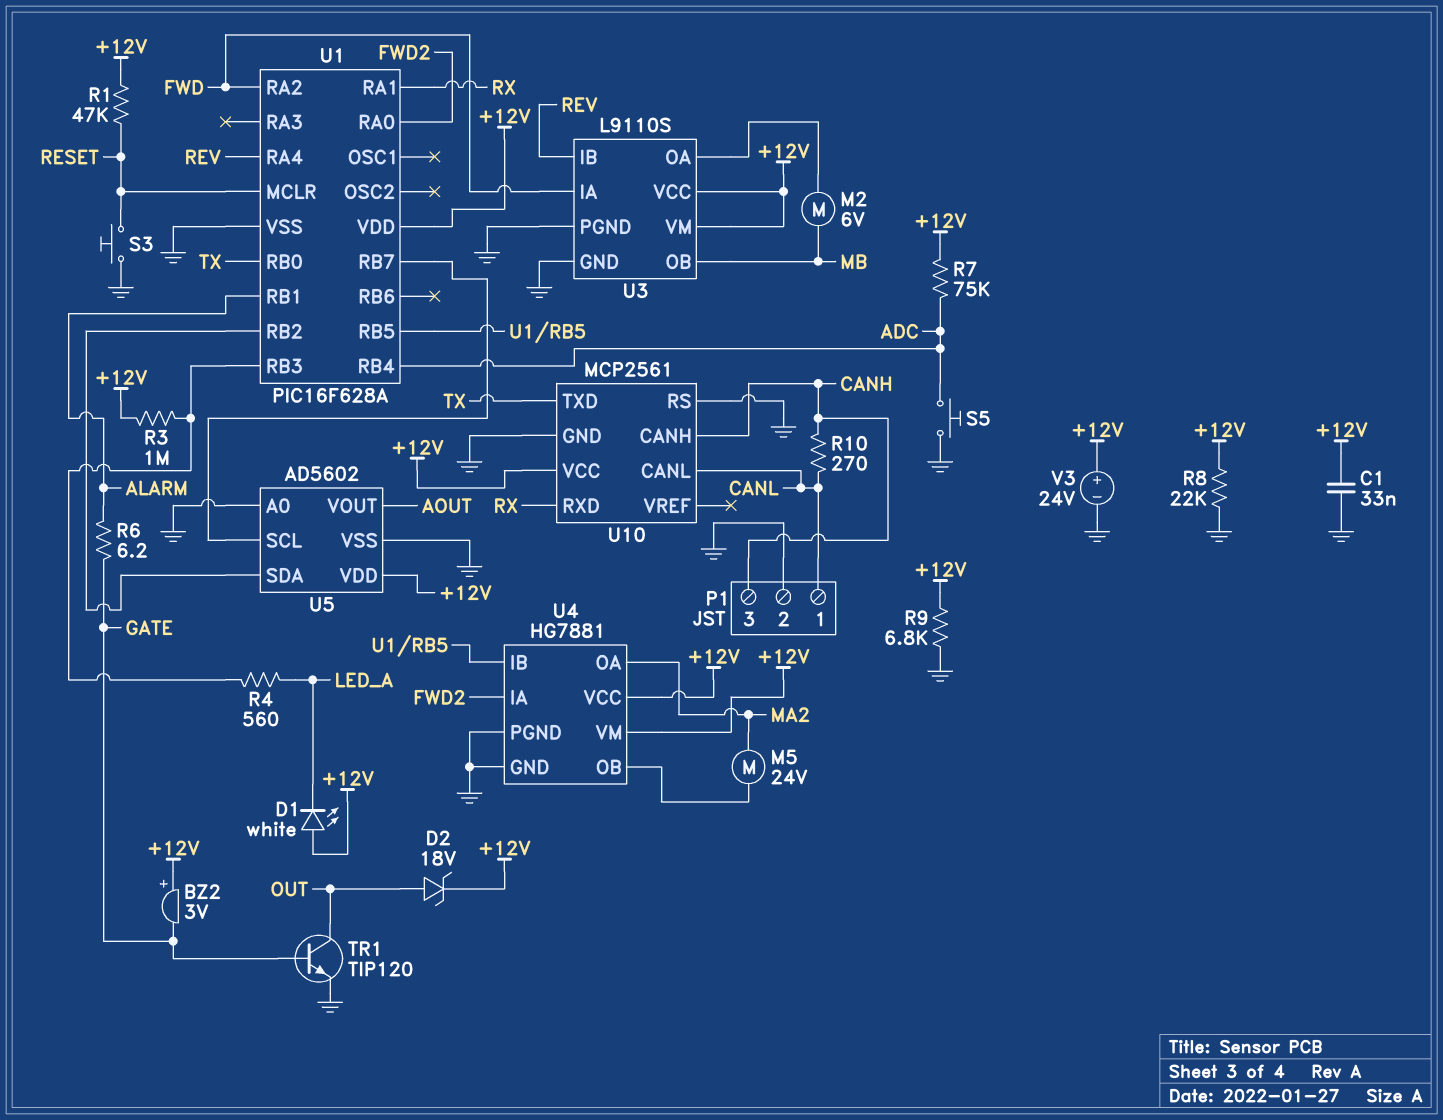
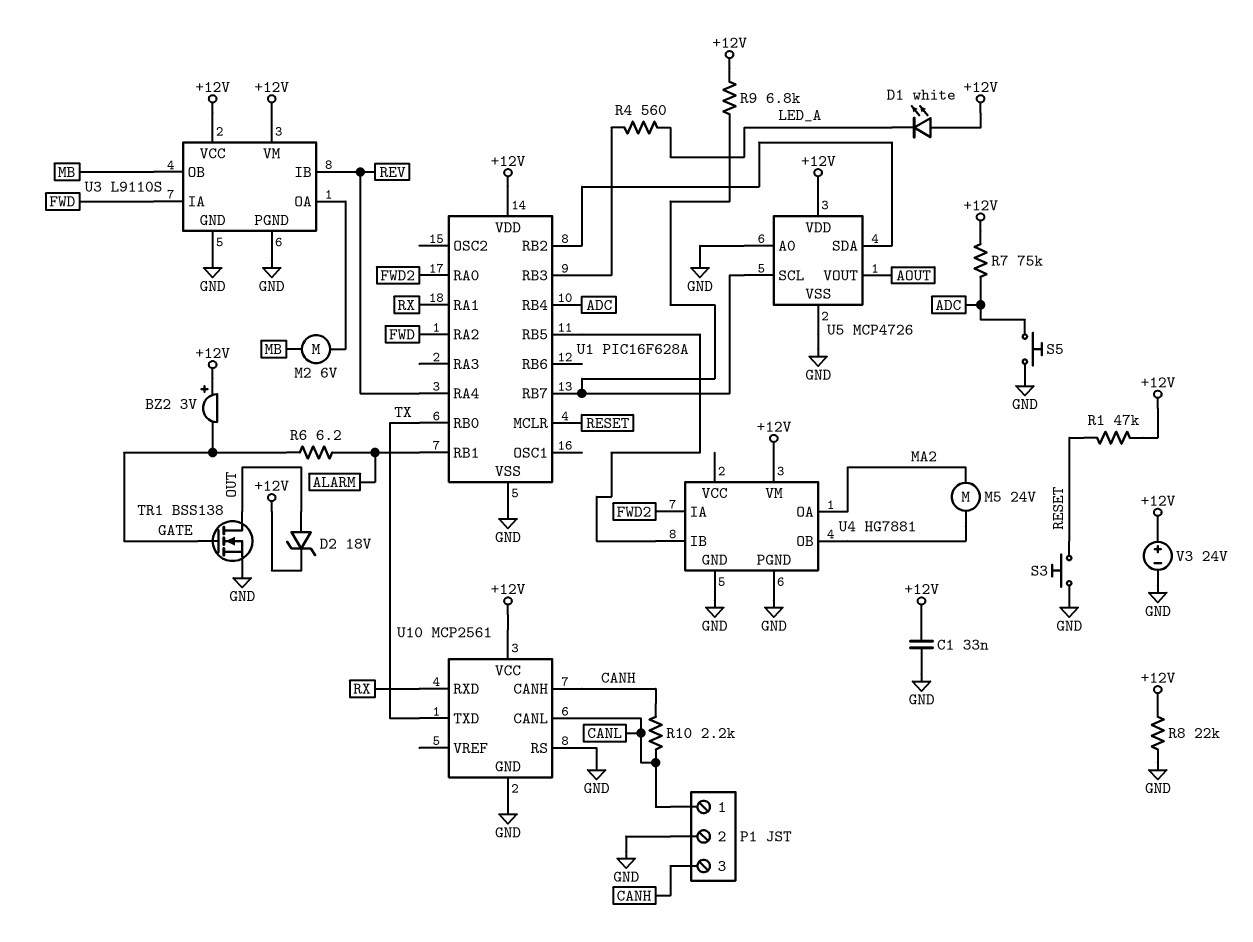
R3: 1M (+12V, U1/RB3) -> none
R9: 6.8k (+12V, GND) -> 6.8k (+12V, U1/RB7)
R10: 270 (CANH, CANL) -> 2.2k (CANH, CANL)
TR1: NPN TIP120 (B GATE, C OUT, E GND) -> NMOS BSS138 (G GATE, D OUT, S GND)
U4 pin VCC: +12V -> none
U5: AD5602 -> MCP4726

